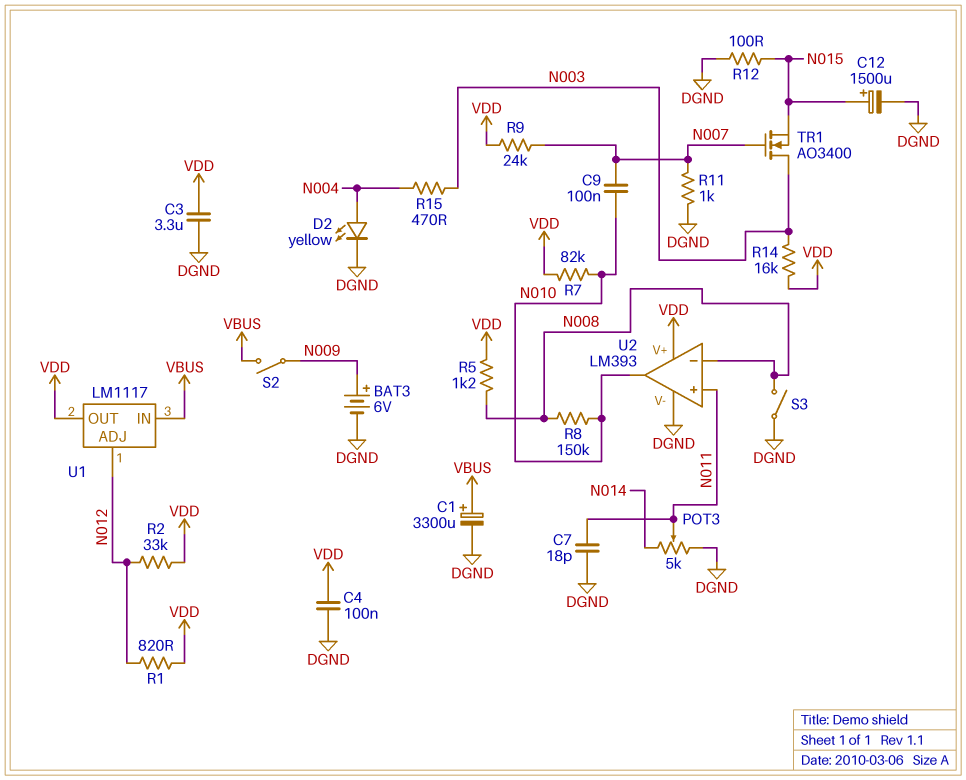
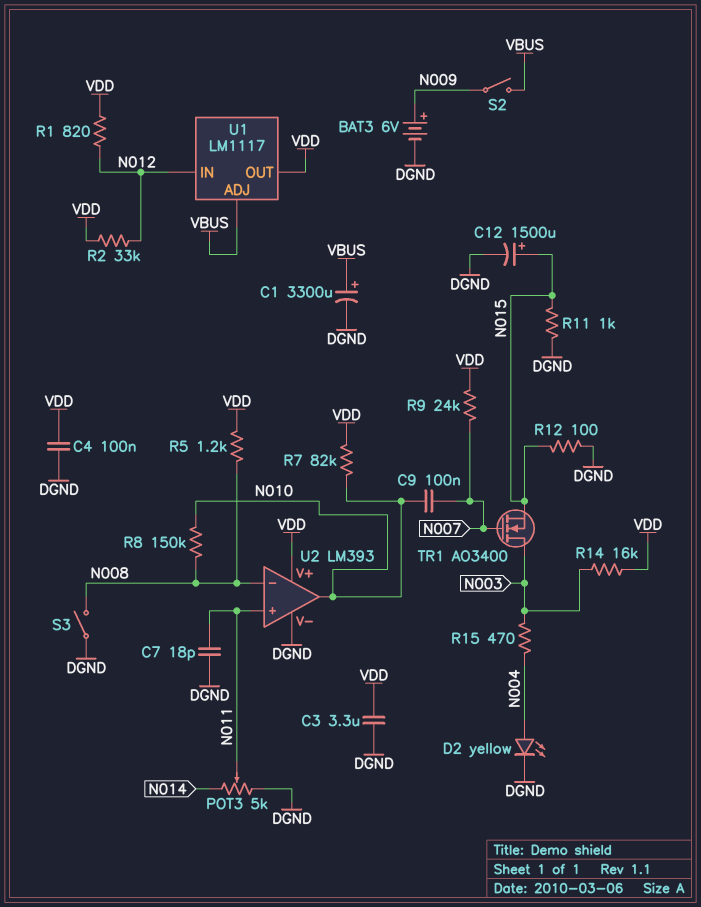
R11: 1k (DGND, N007) -> 1k (DGND, N015)
U1 pin ADJ: N012 -> VBUS
U1 pin IN: VBUS -> N012

